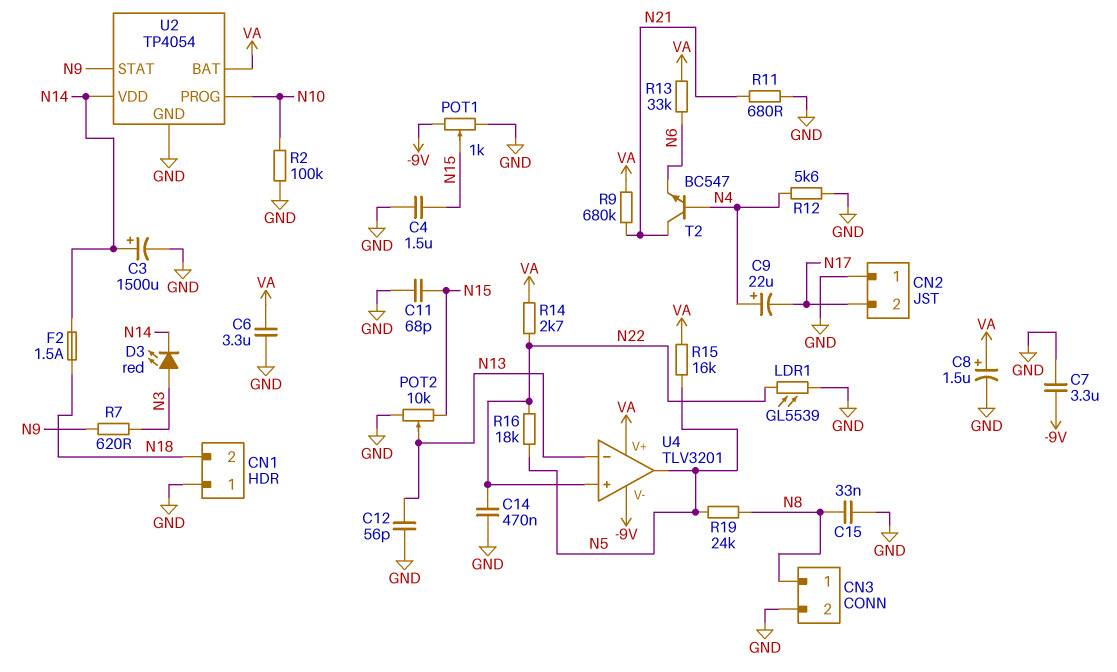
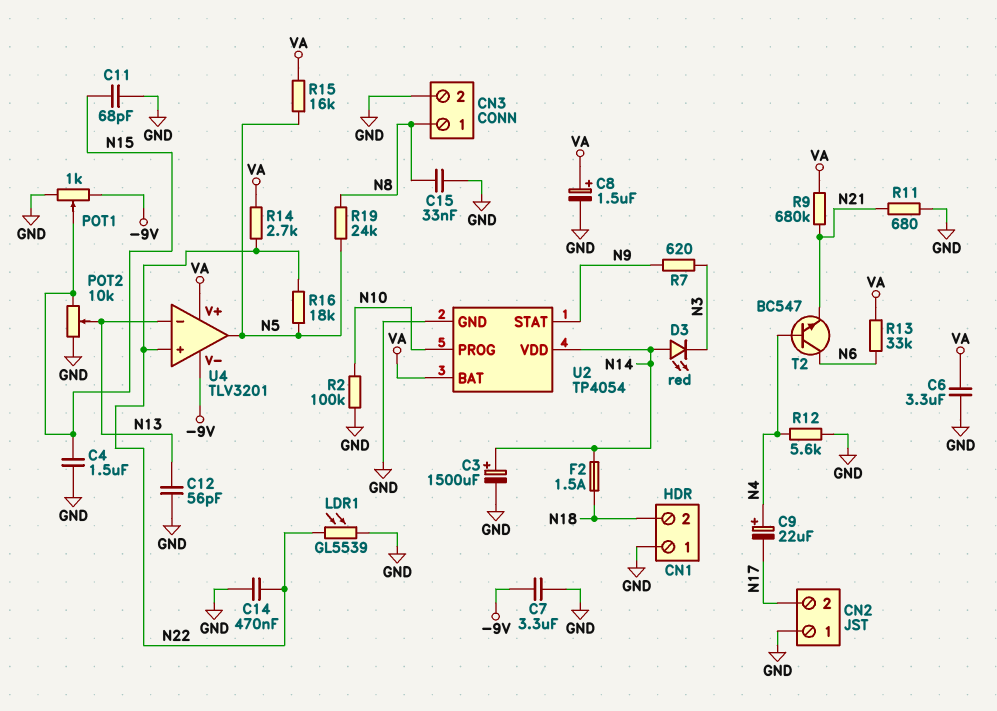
D3: LED red (A N3, K N14) -> LED red (A N14, K N3)
T2: NPN BC547 (B N4, C N21, E N6) -> NPN BC547 (B N4, C N6, E N21)

